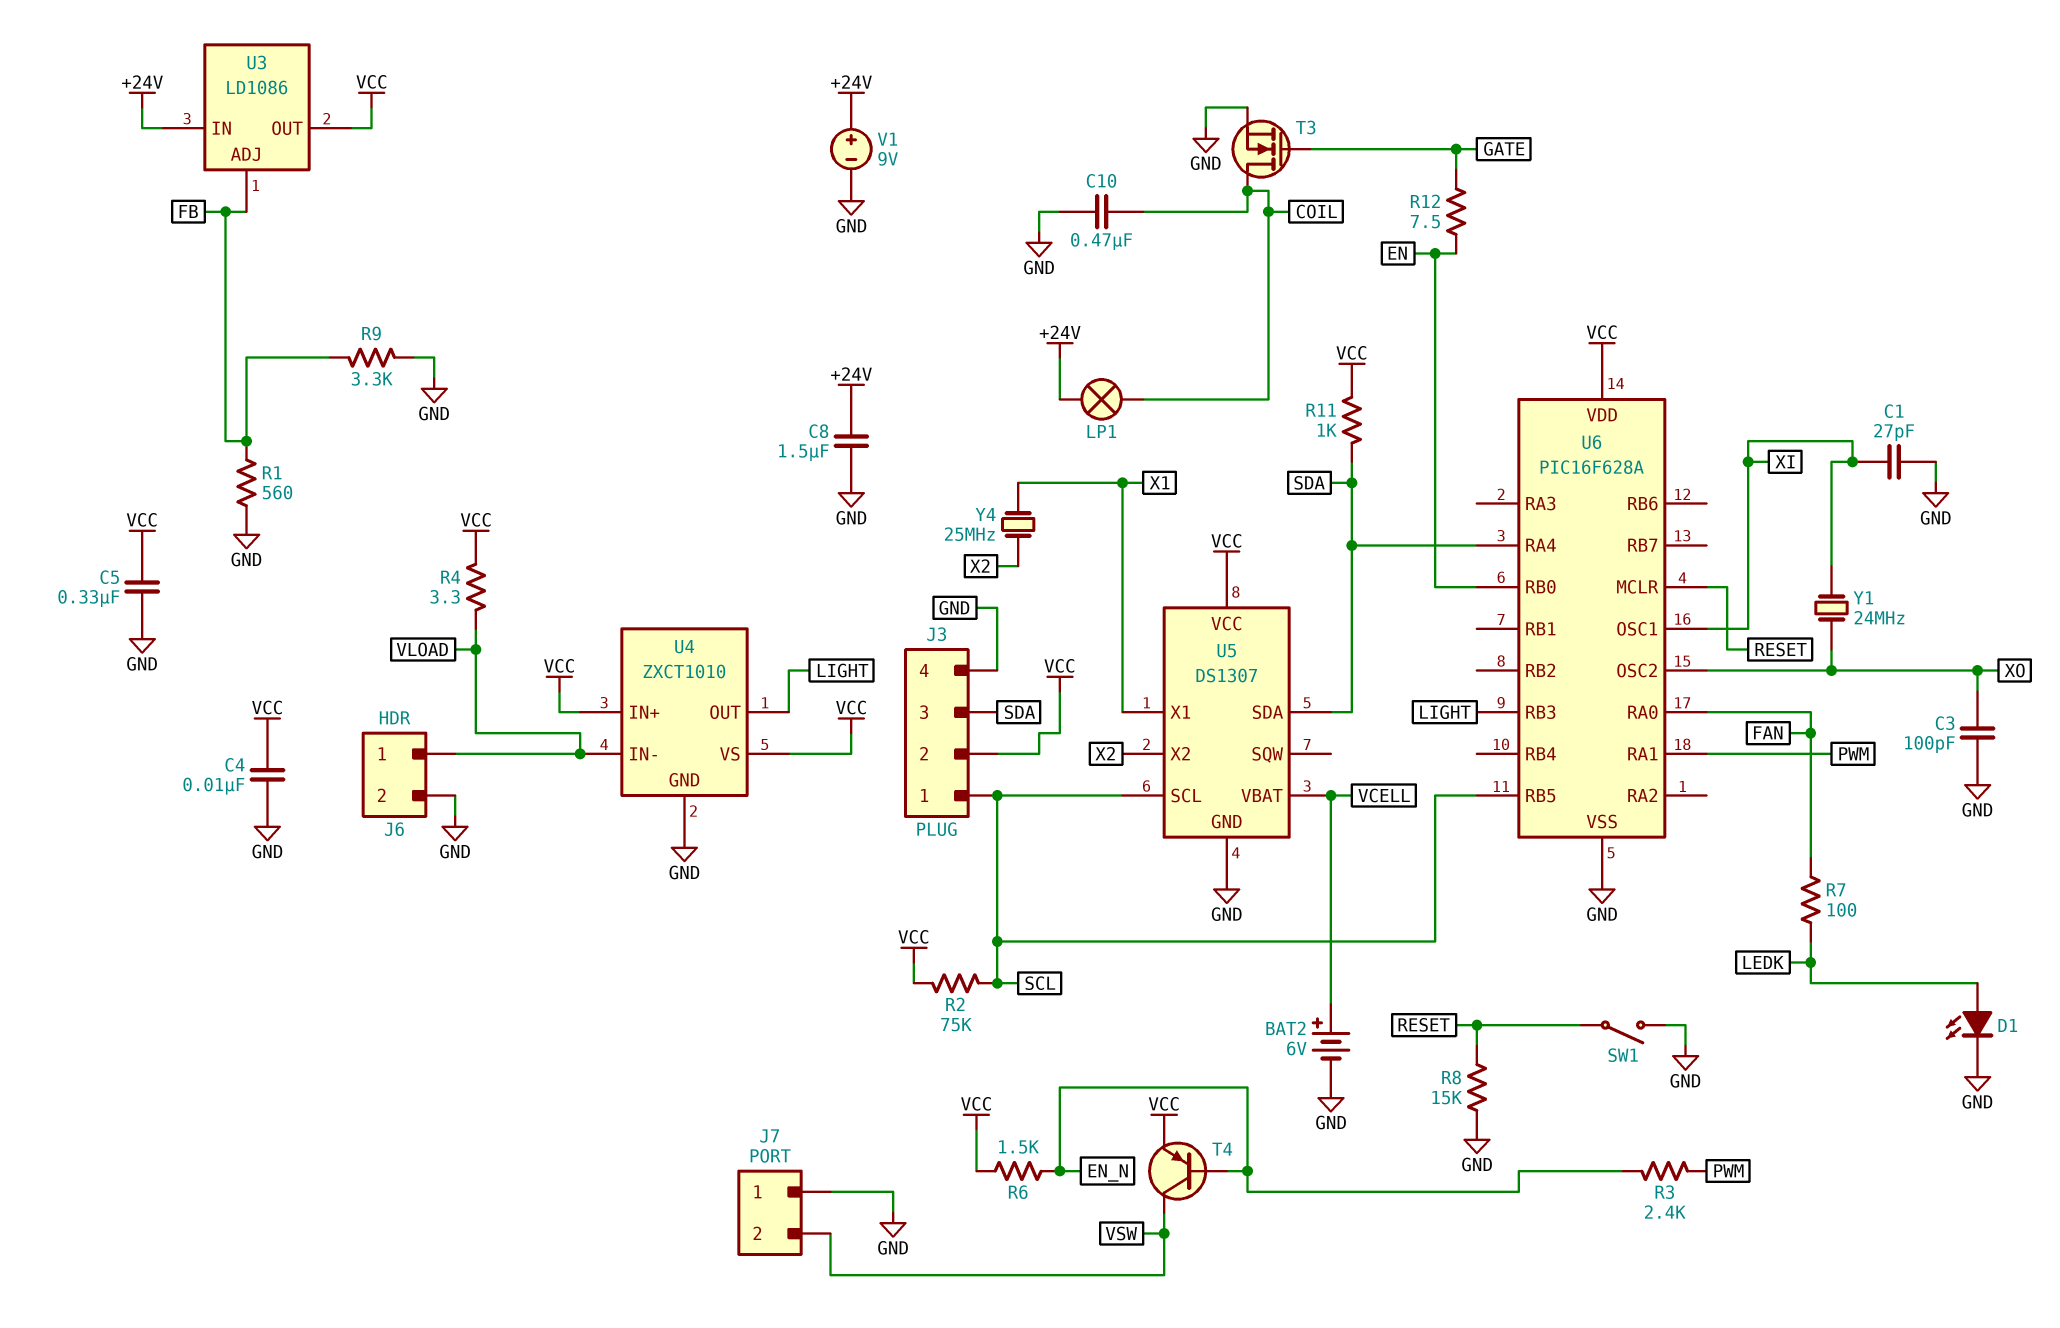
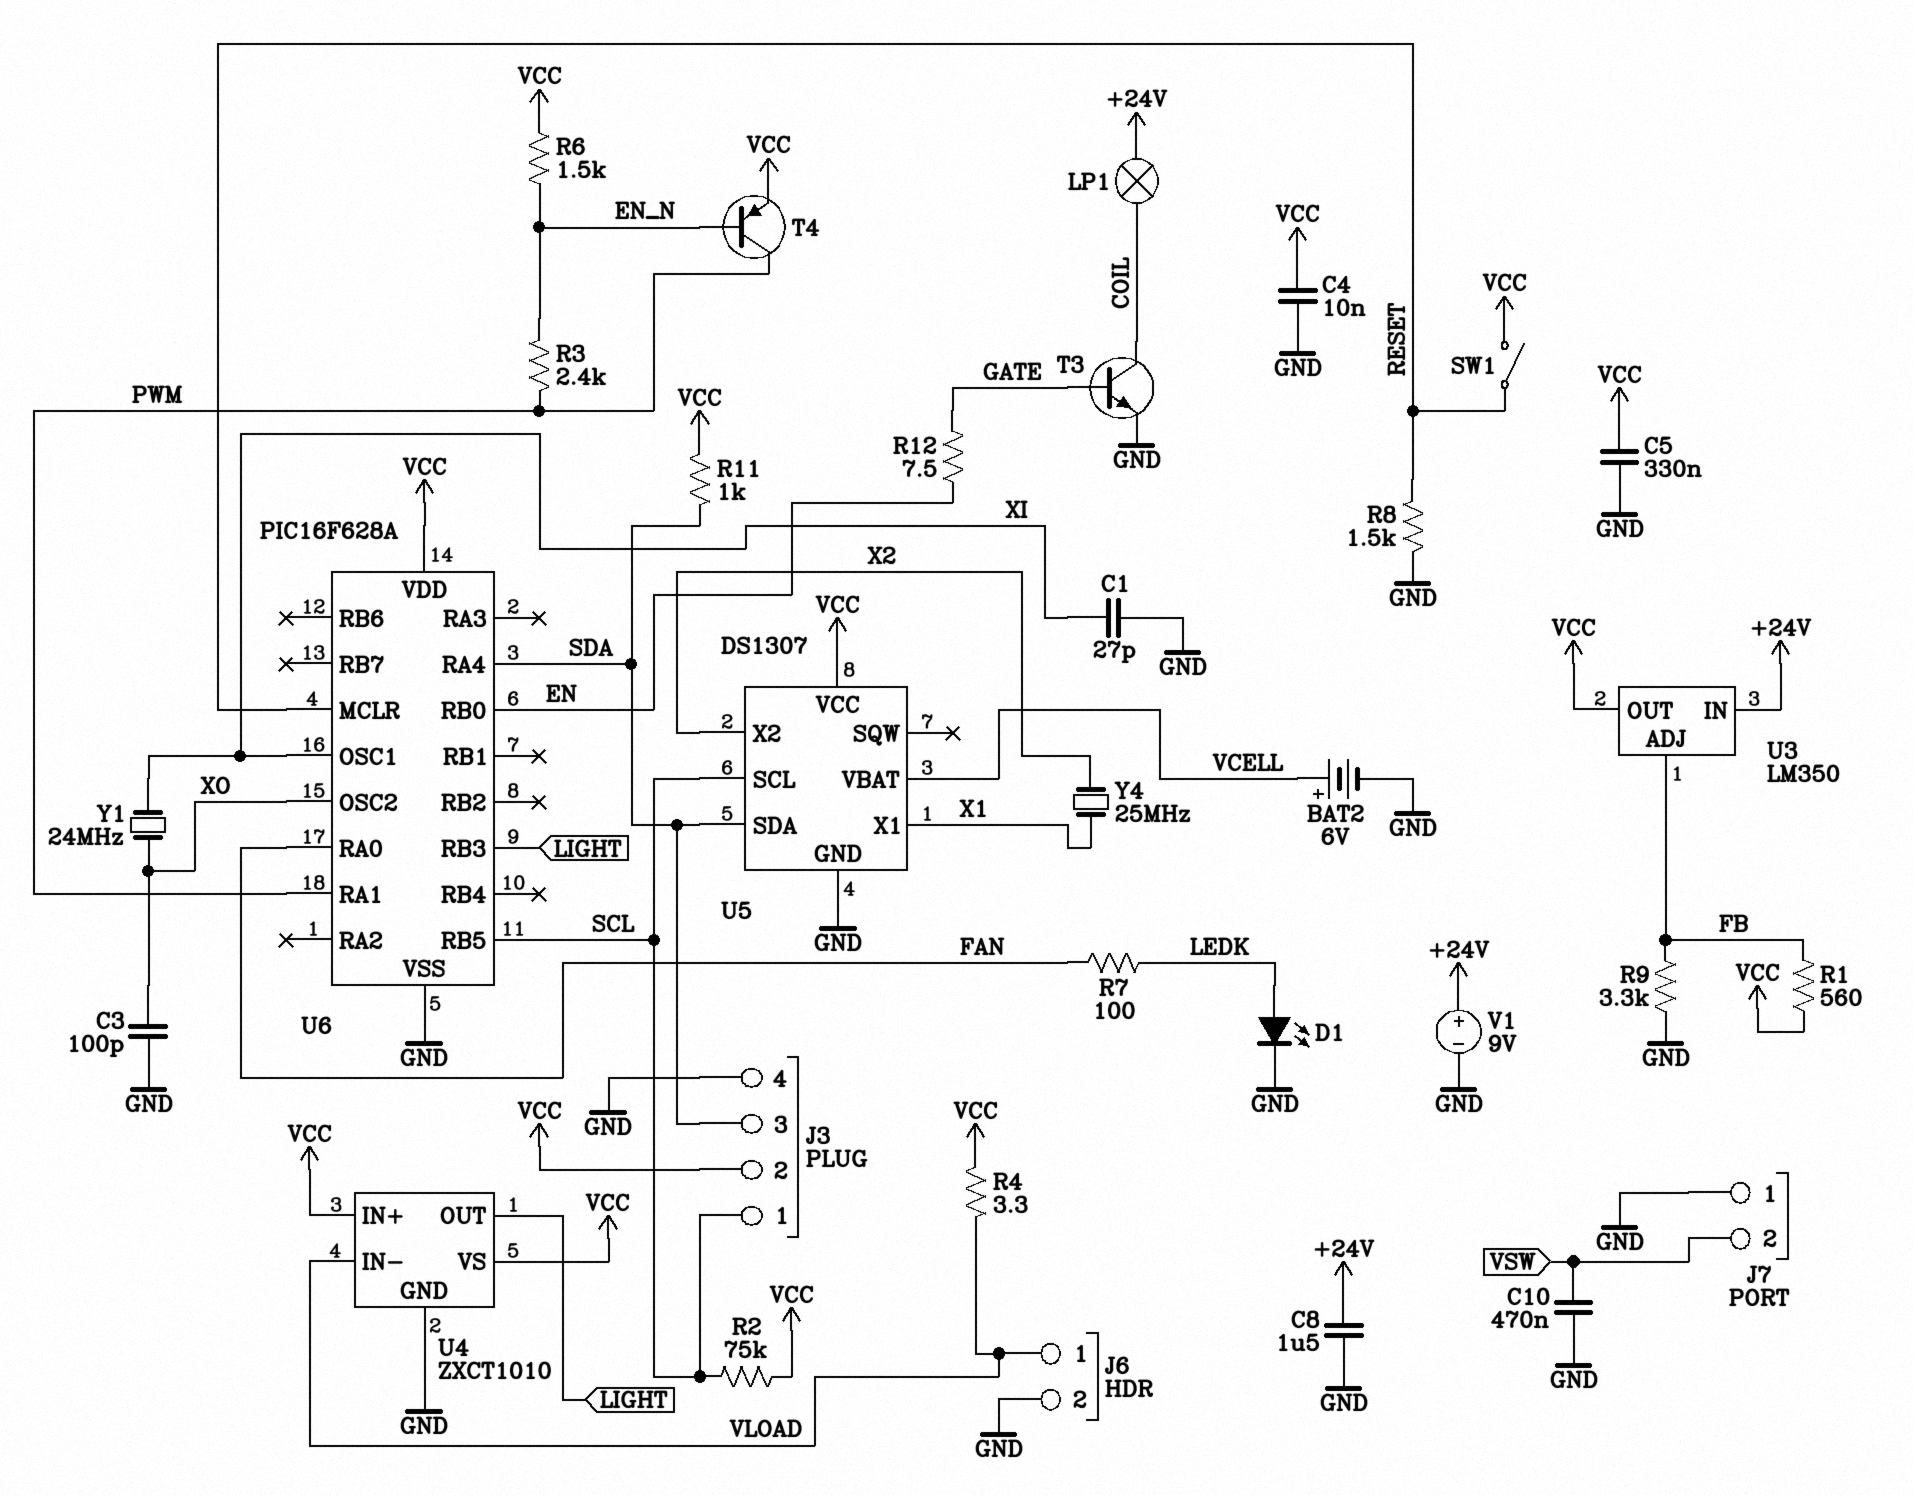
C10: 470nF (COIL, GND) -> 470nF (GND, VSW)
R1: 560 (FB, GND) -> 560 (FB, VCC)
R8: 15k (GND, RESET) -> 1.5k (GND, RESET)
SW1: switch (GND, RESET) -> switch (RESET, VCC)
T3: NMOS (G GATE, D COIL, S GND) -> NPN (B GATE, C COIL, E GND)
T4: PNP (B EN_N, C VSW, E VCC) -> PNP (B EN_N, C PWM, E VCC)
U3: LD1086 -> LM350

